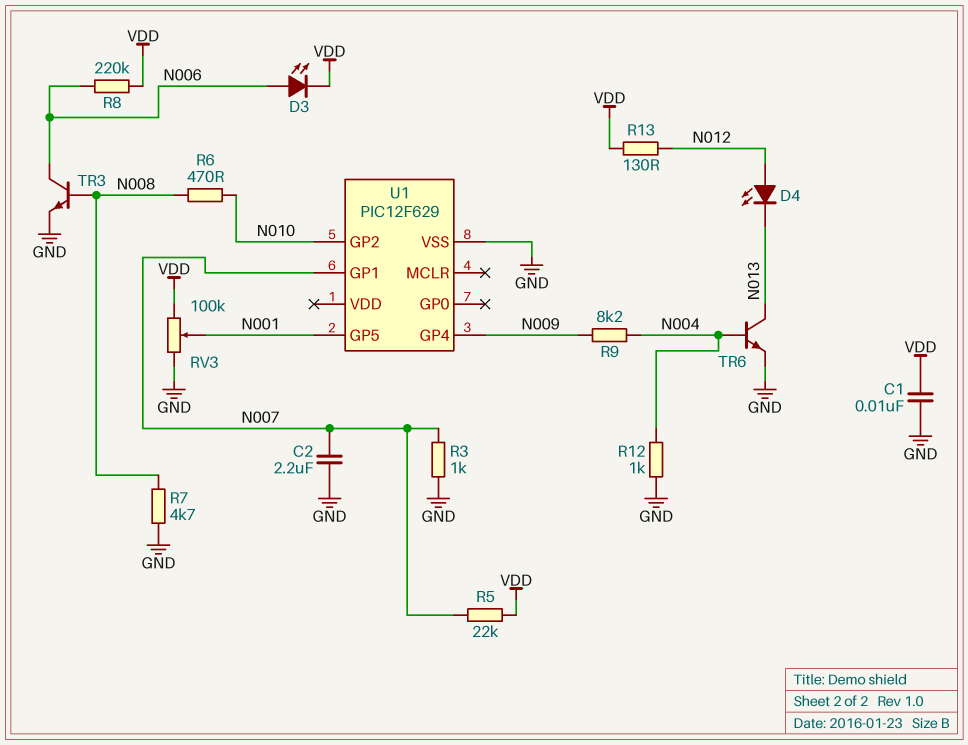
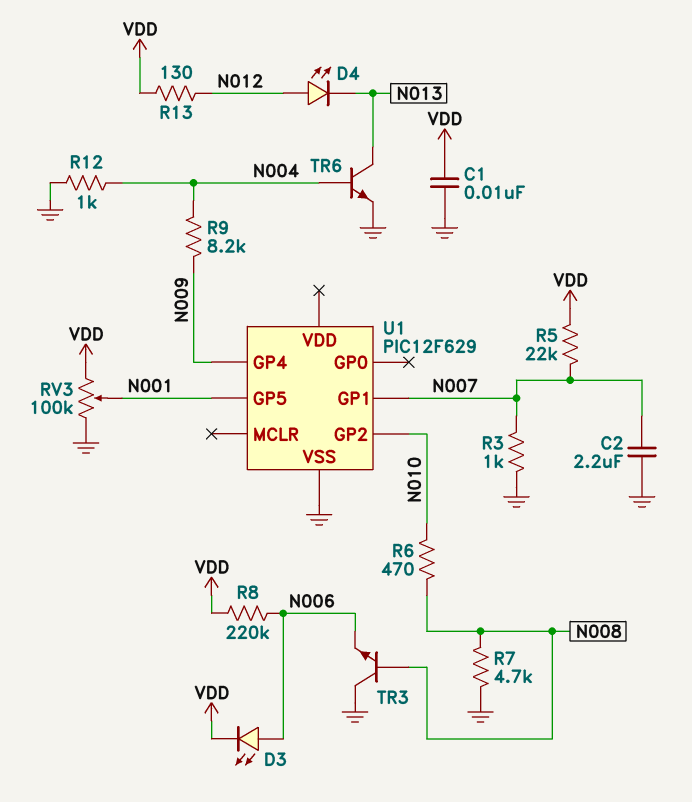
TR3: NPN (B N008, C N006, E GND) -> NPN (B N008, C GND, E N006)

